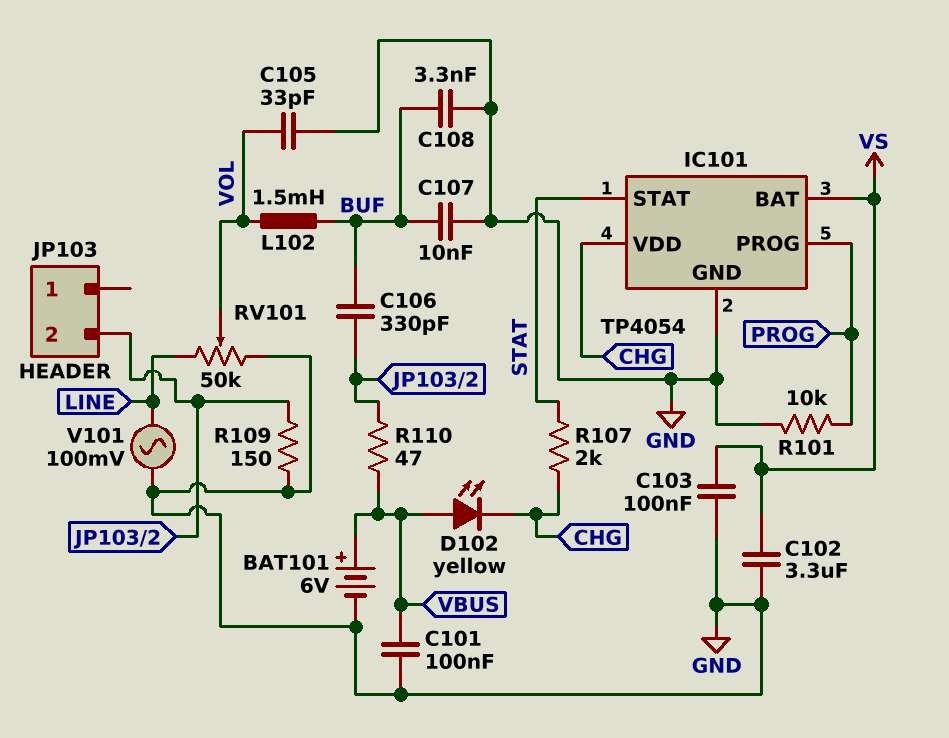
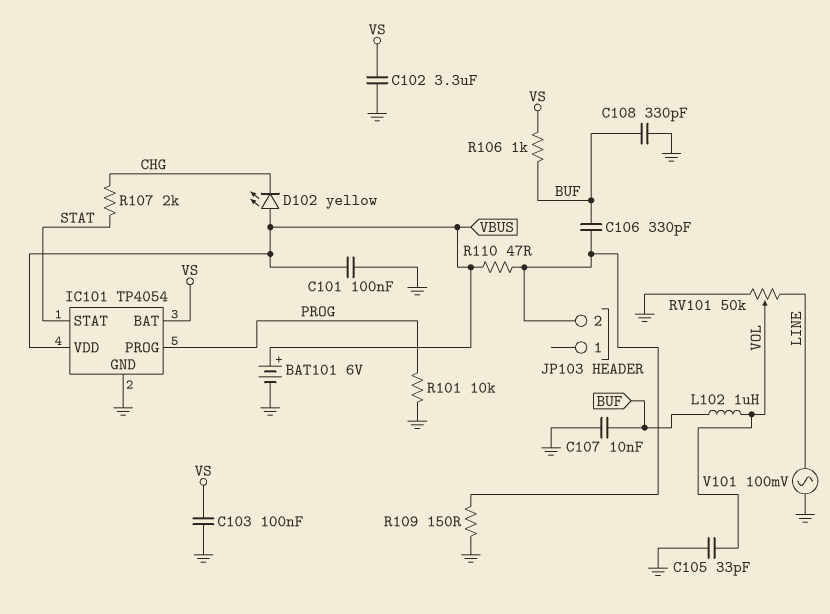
C108: 3.3nF (BUF, GND) -> 330pF (BUF, GND)
IC101 pin VDD: CHG -> VBUS
L102: 1.5mH (BUF, VOL) -> 1uH (BUF, VOL)
R106: none -> 1k (BUF, VS)

